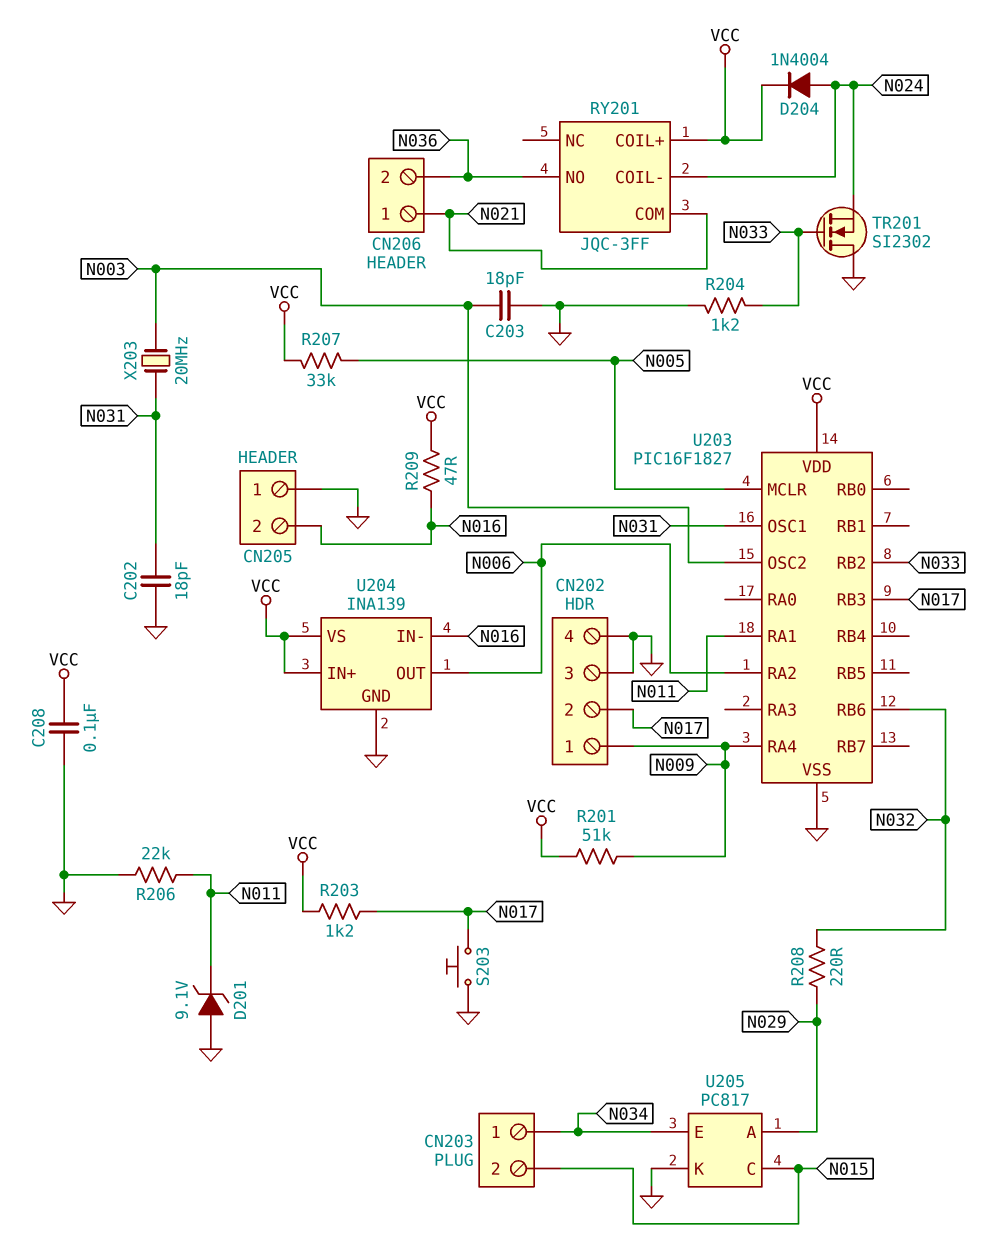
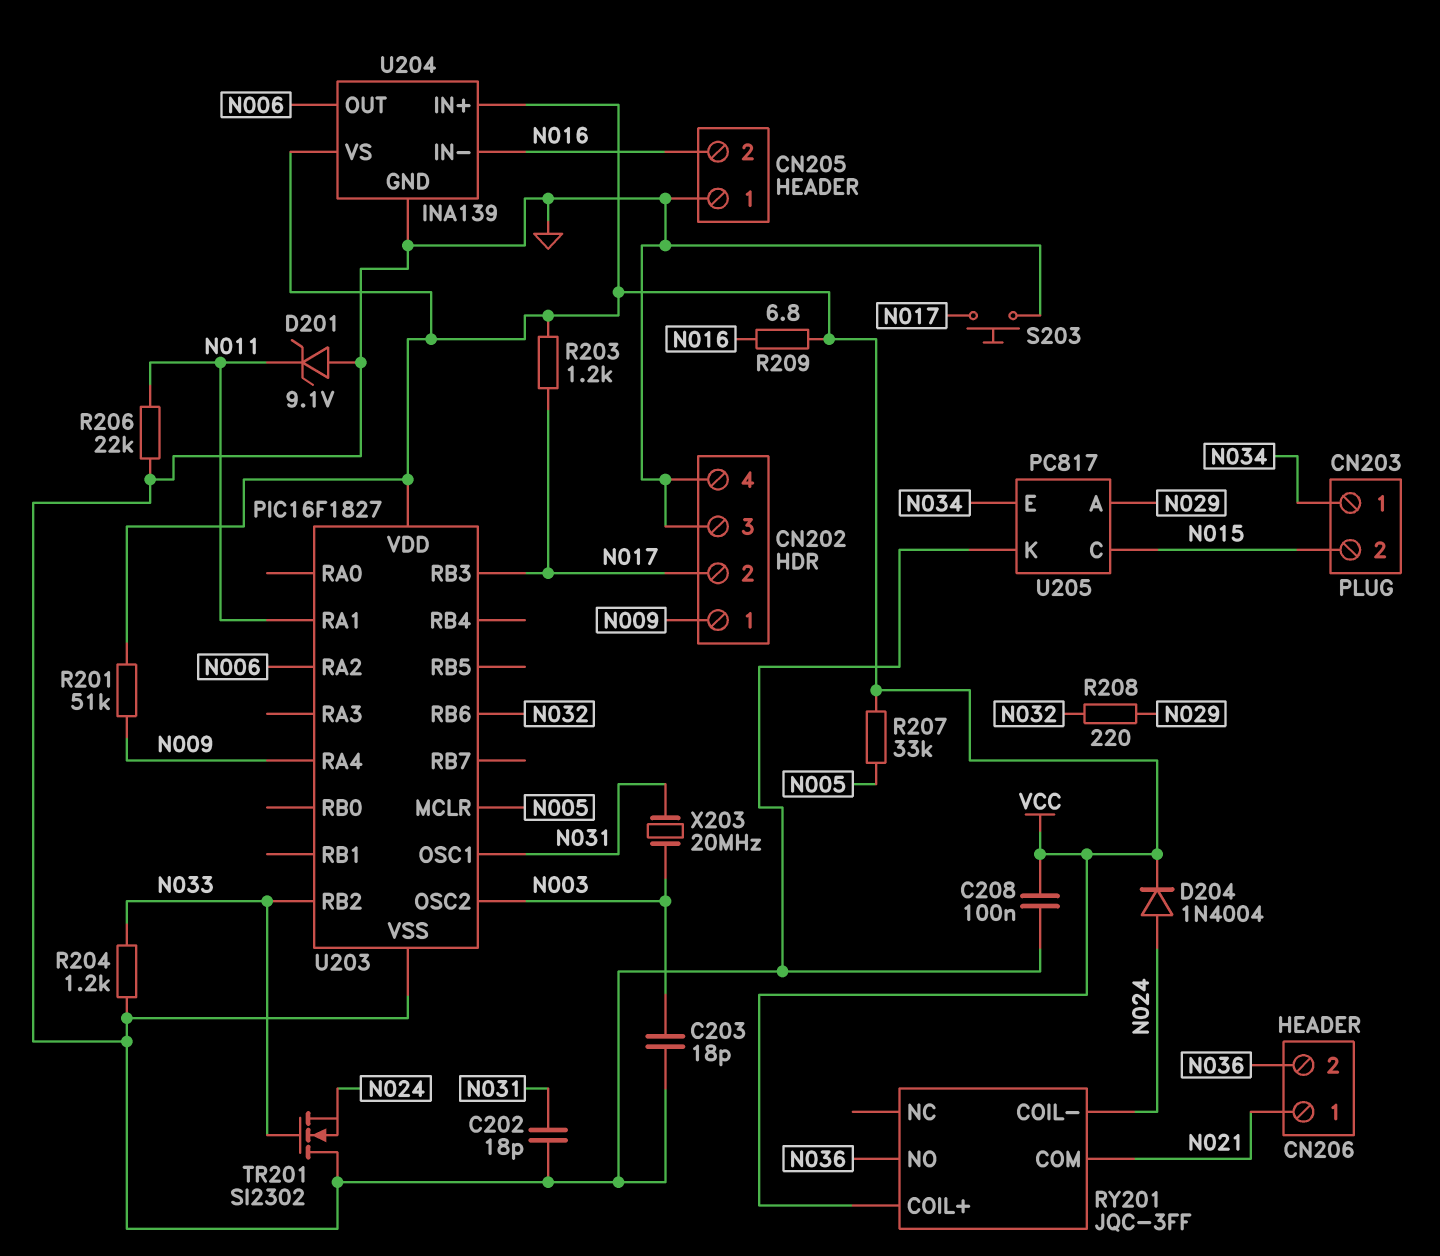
R209: 47 (N016, VCC) -> 6.8 (N016, VCC)

